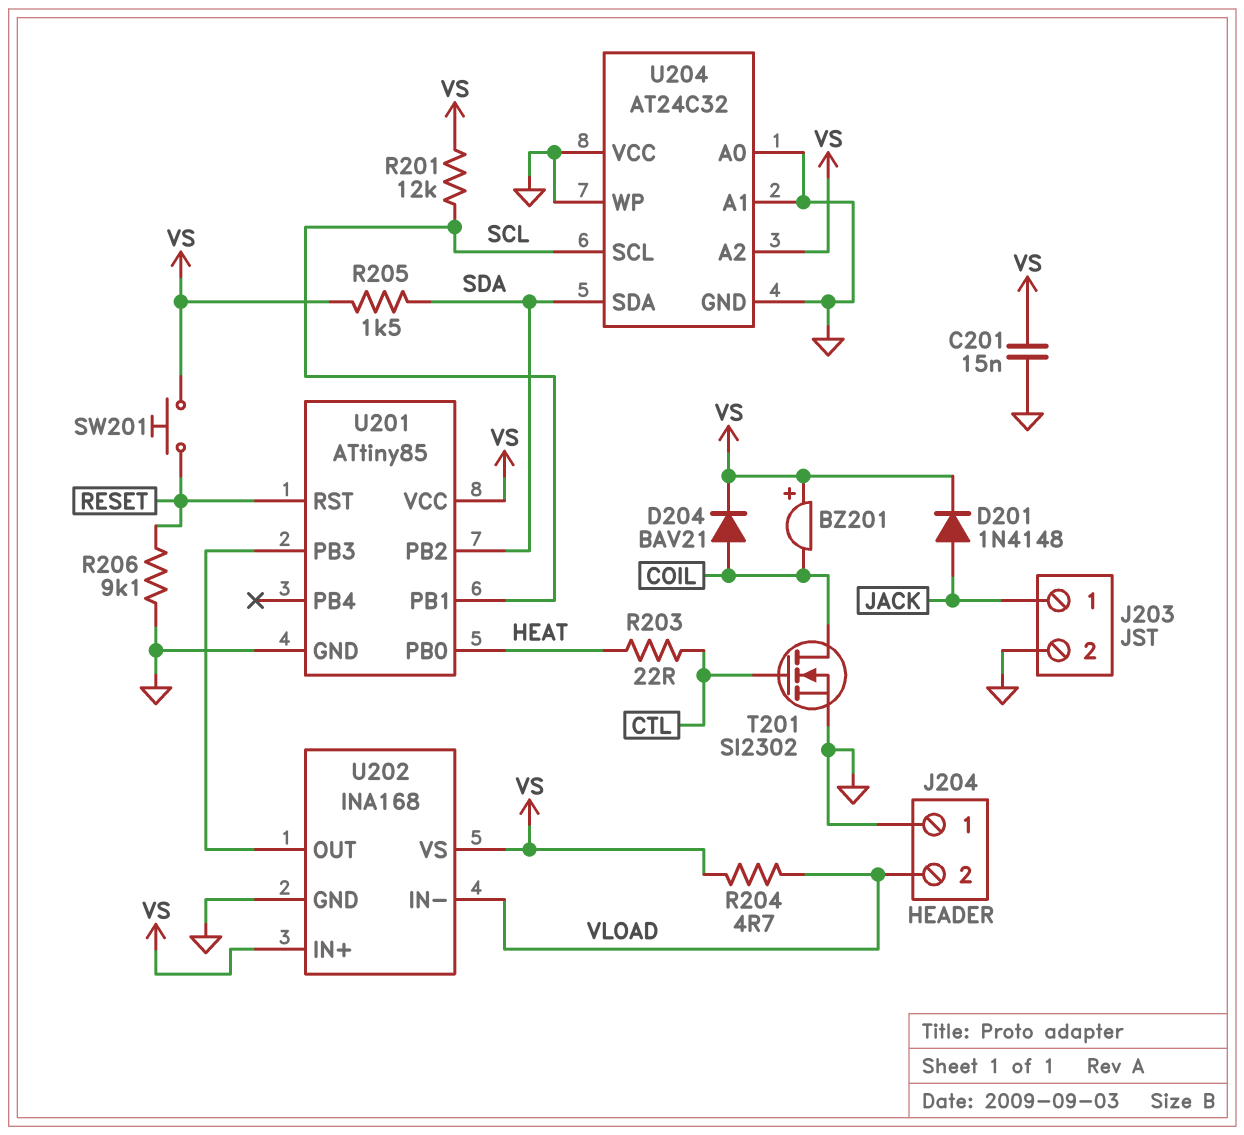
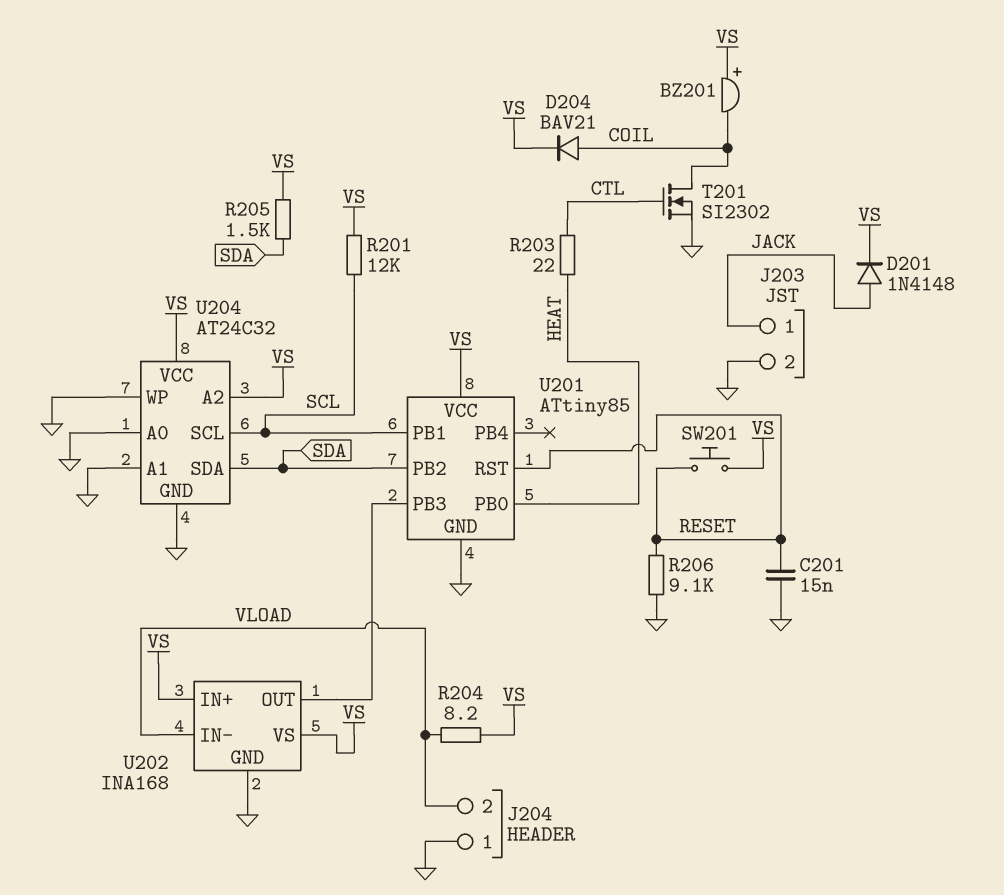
C201: 15nF (GND, VS) -> 15nF (GND, RESET)
R204: 4.7 (VLOAD, VS) -> 8.2 (VLOAD, VS)
U204 pin VCC: GND -> VS

